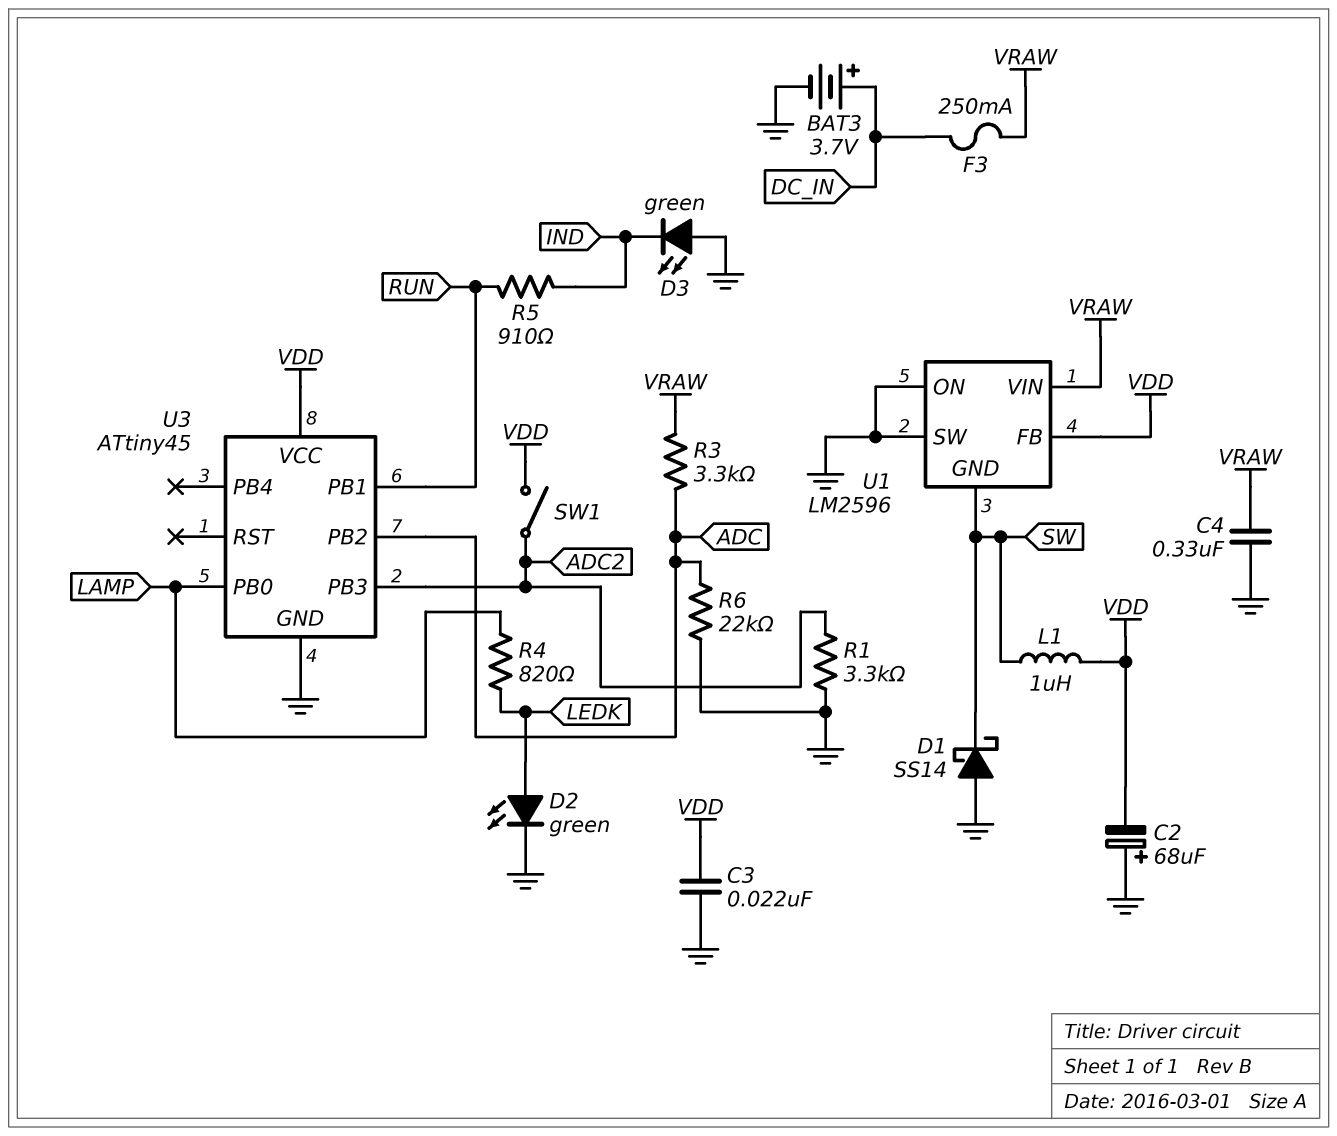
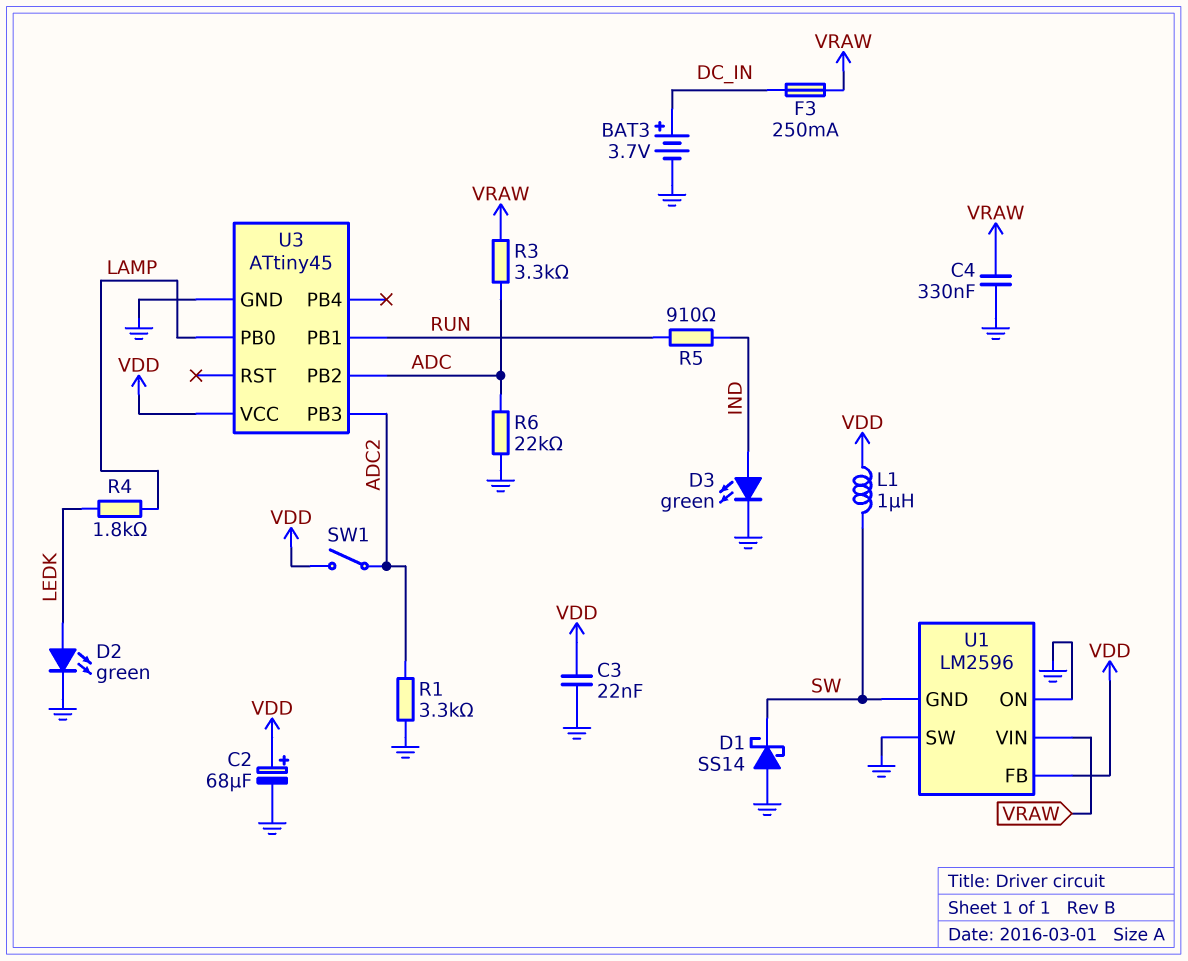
C2: 68uF (plus GND, minus VDD) -> 68uF (plus VDD, minus GND)
D3: LED green (A GND, K IND) -> LED green (A IND, K GND)
R4: 820 (LAMP, LEDK) -> 1.8k (LAMP, LEDK)

